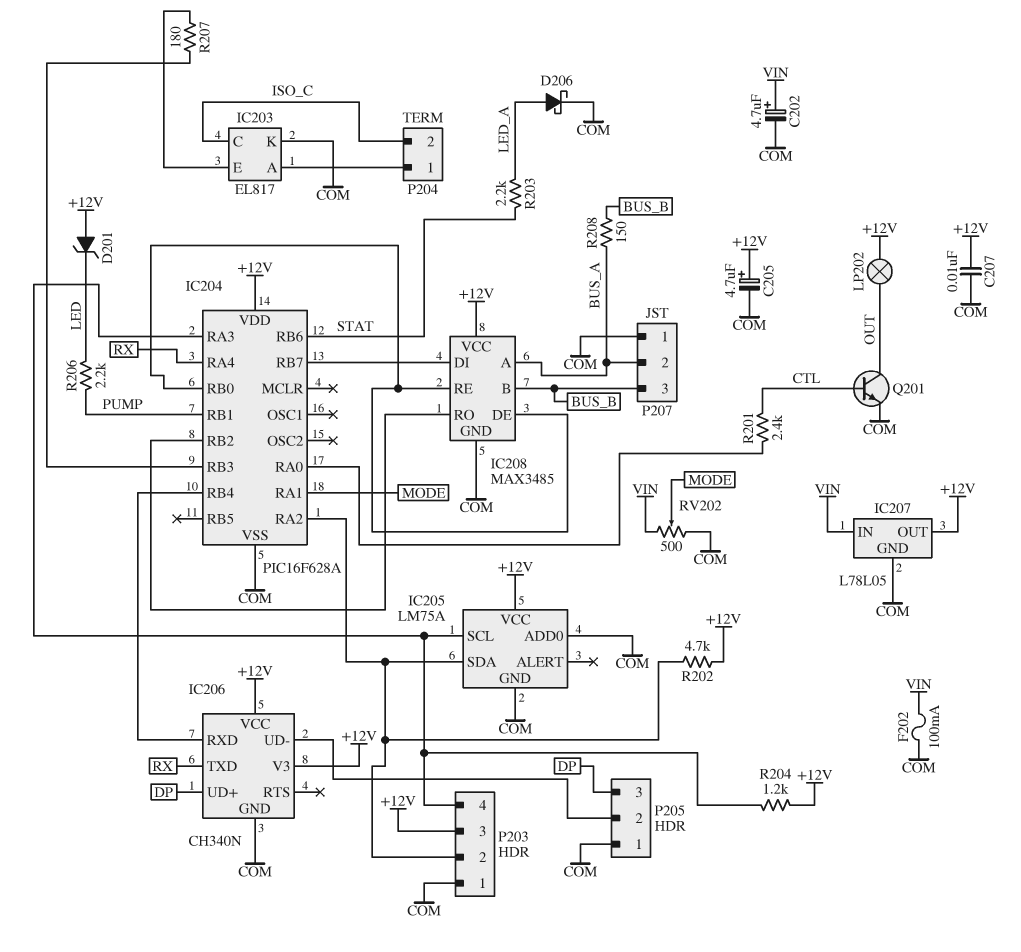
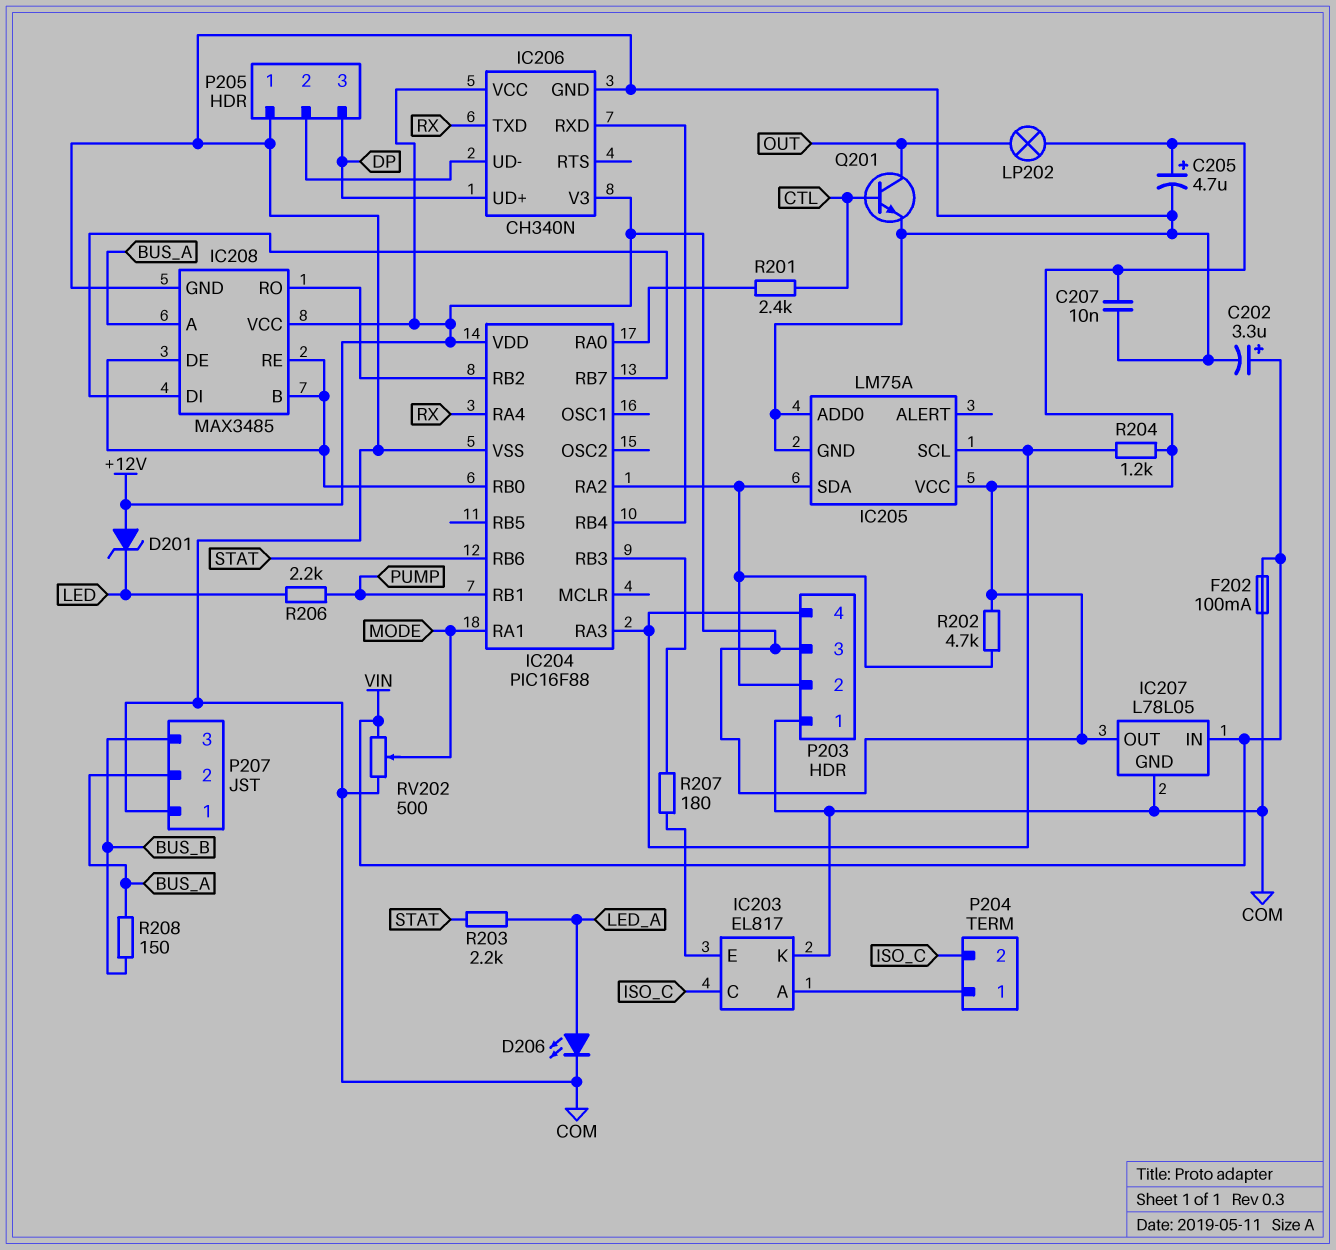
C202: 4.7uF (plus VIN, minus COM) -> 3.3uF (plus VIN, minus COM)
D206: schottky (A LED_A, K COM) -> LED (A LED_A, K COM)
IC204: PIC16F628A -> PIC16F88
IC208 pin B: BUS_B -> IC204/RB0

